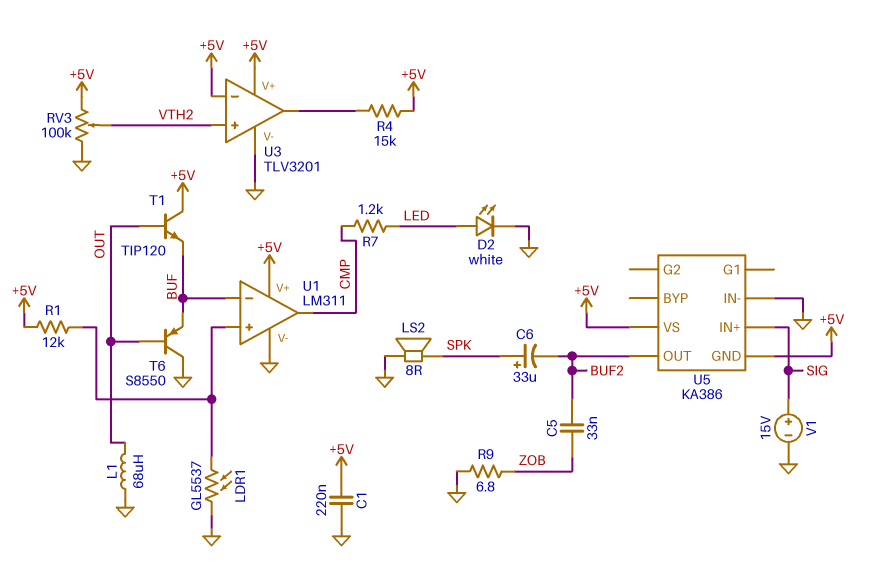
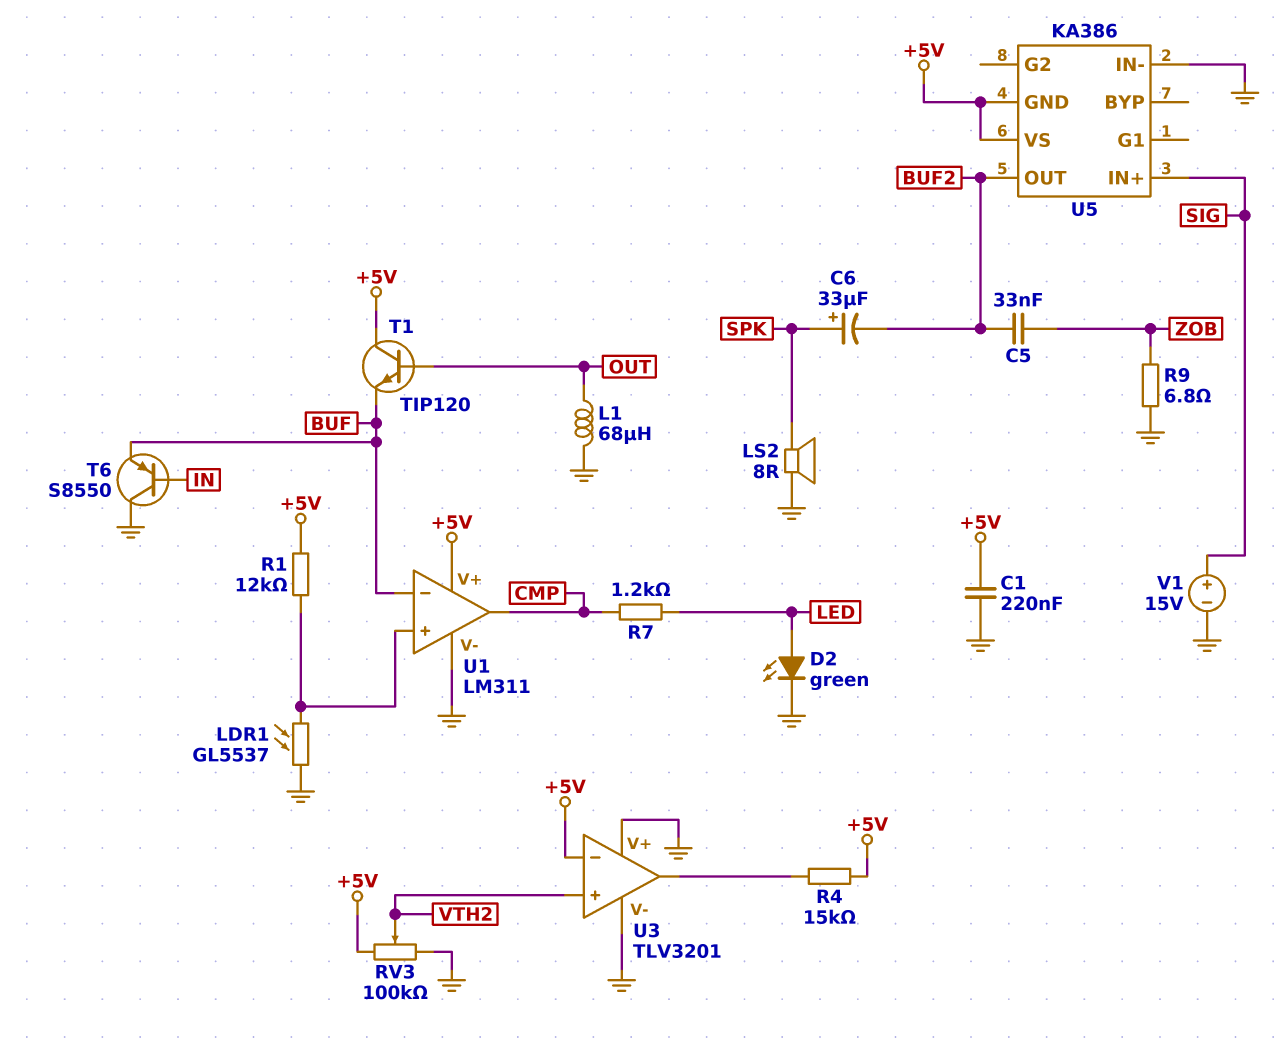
D2: LED white (A LED, K GND) -> LED green (A LED, K GND)
T6: PNP S8550 (B OUT, C GND, E BUF) -> PNP S8550 (B IN, C GND, E BUF)
U3 pin V+: +5V -> GND

